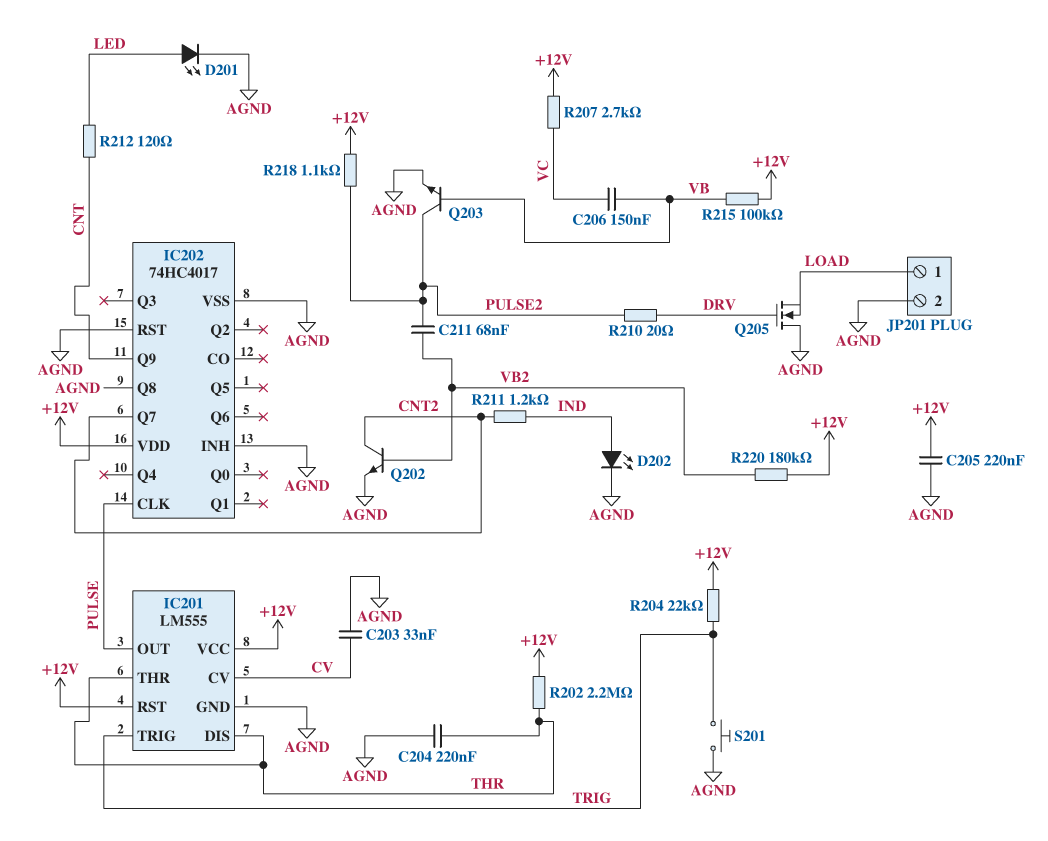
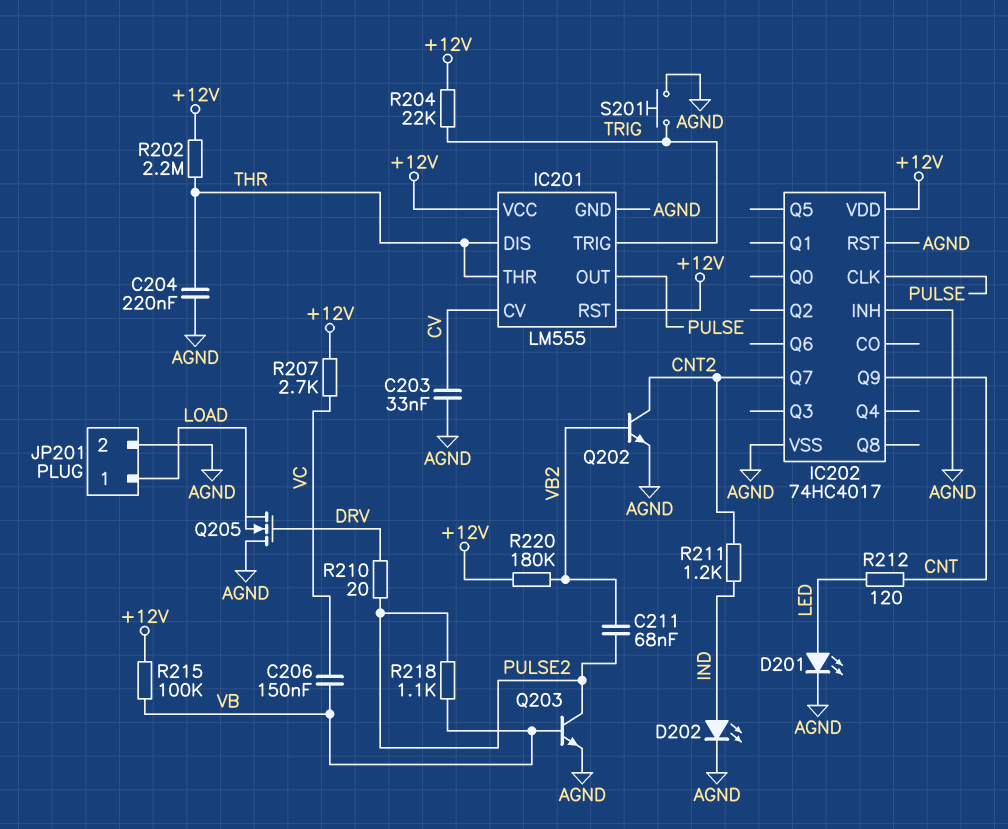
C205: 220nF (+12V, AGND) -> none
IC202 pin Q8: AGND -> none
R218: 1.1k (+12V, PULSE2) -> 1.1k (PULSE2, VB)

